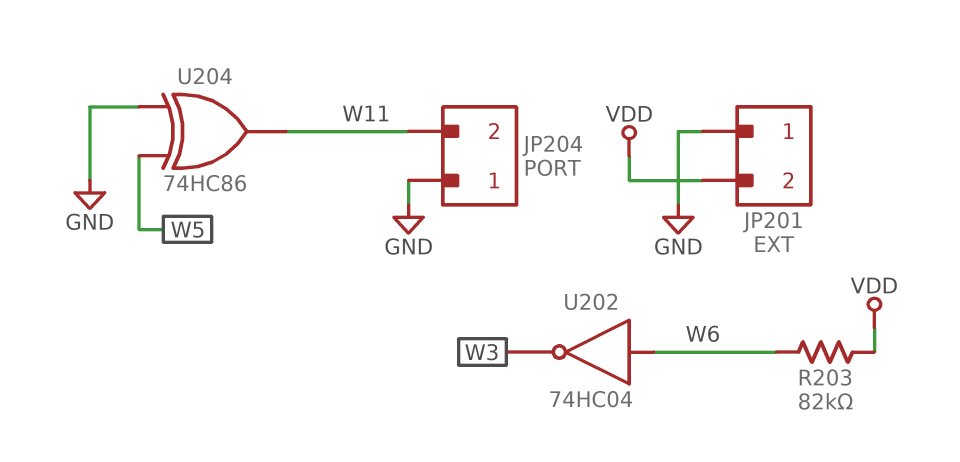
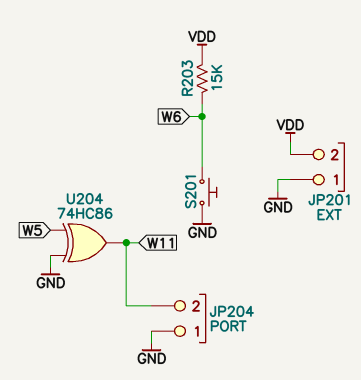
R203: 82k (VDD, W6) -> 15k (VDD, W6)
S201: none -> button (GND, W6)
U202: NOT 74HC04 (in W6, out W3) -> none

